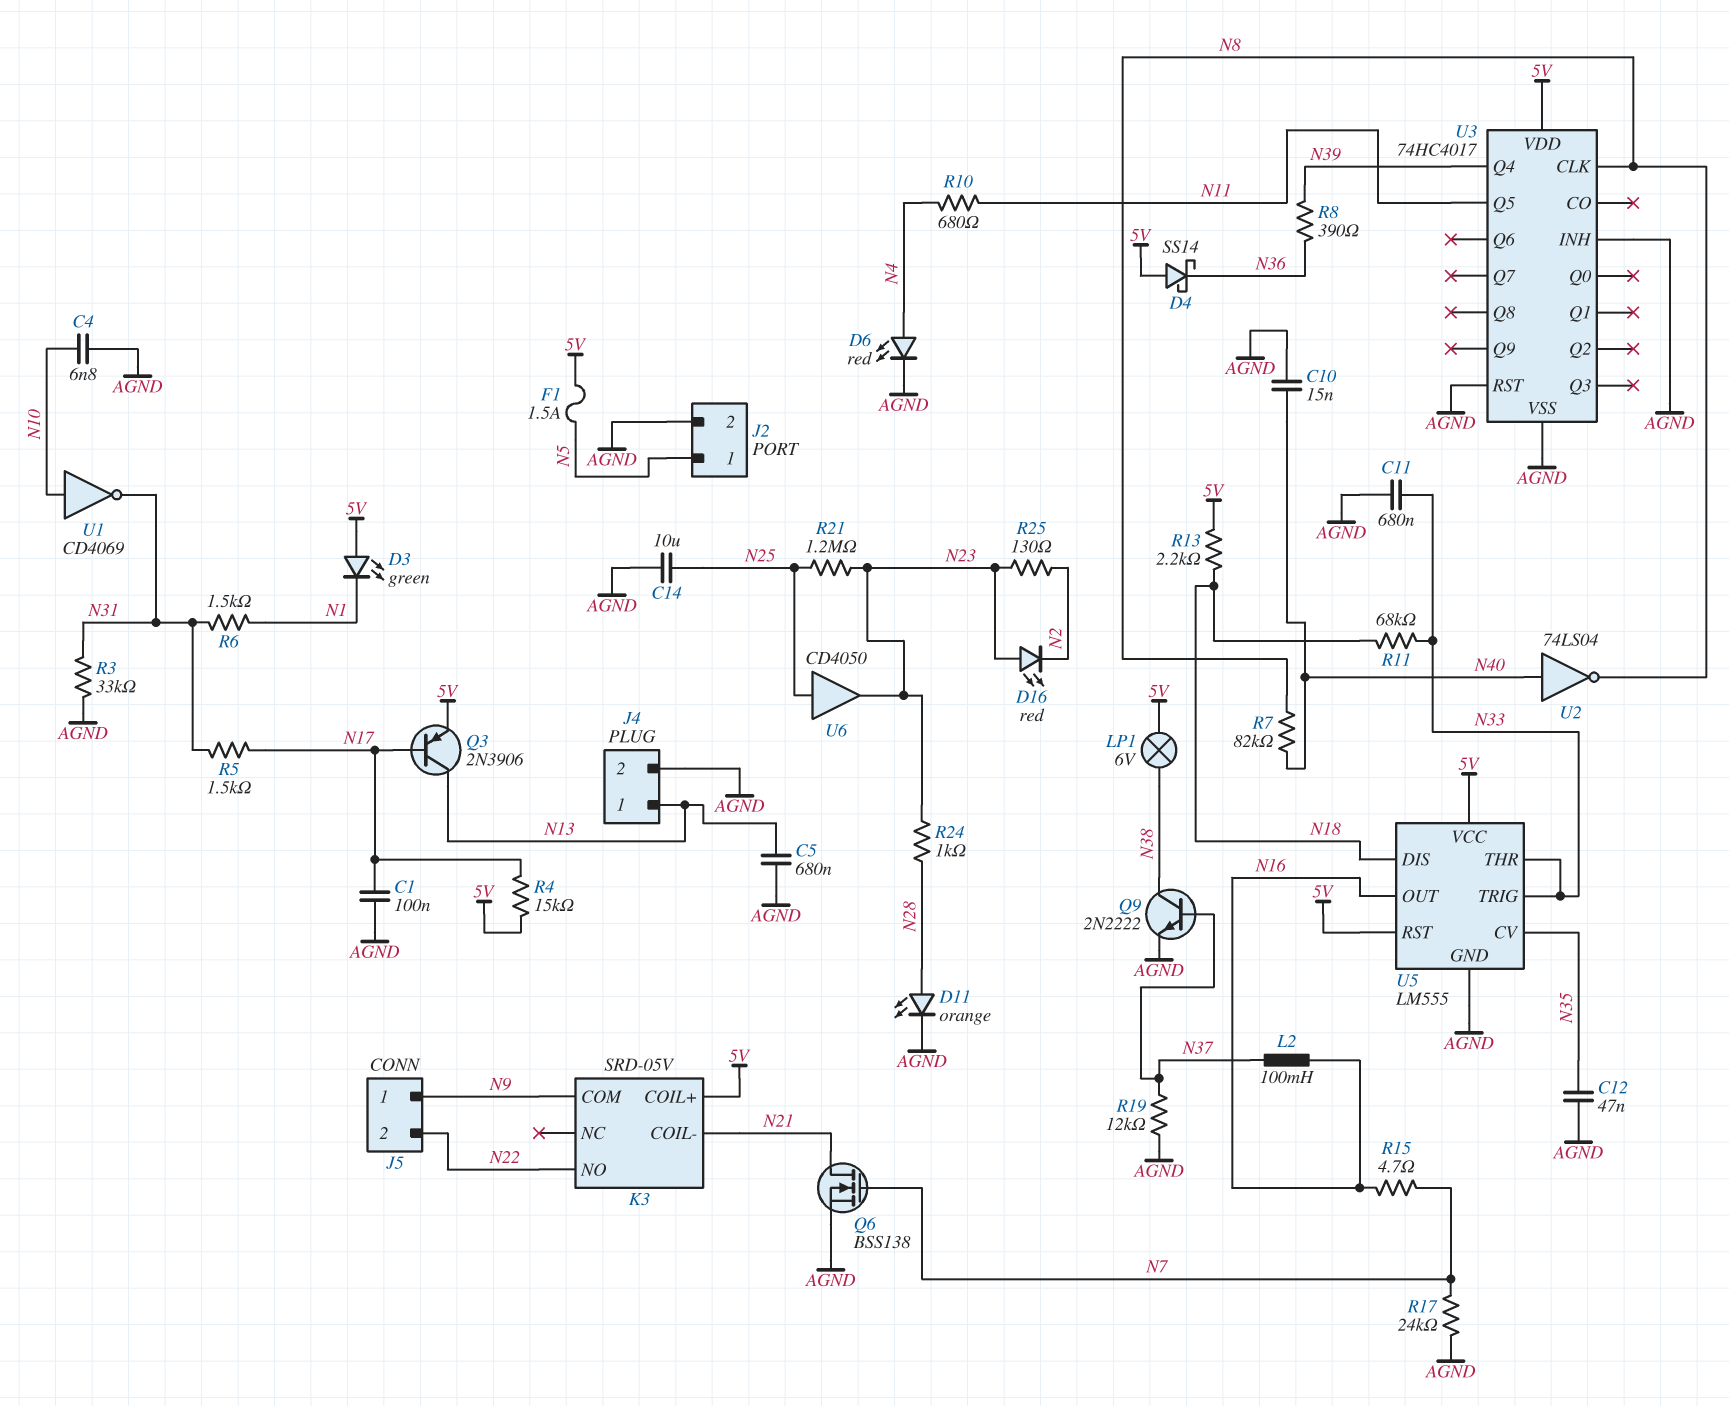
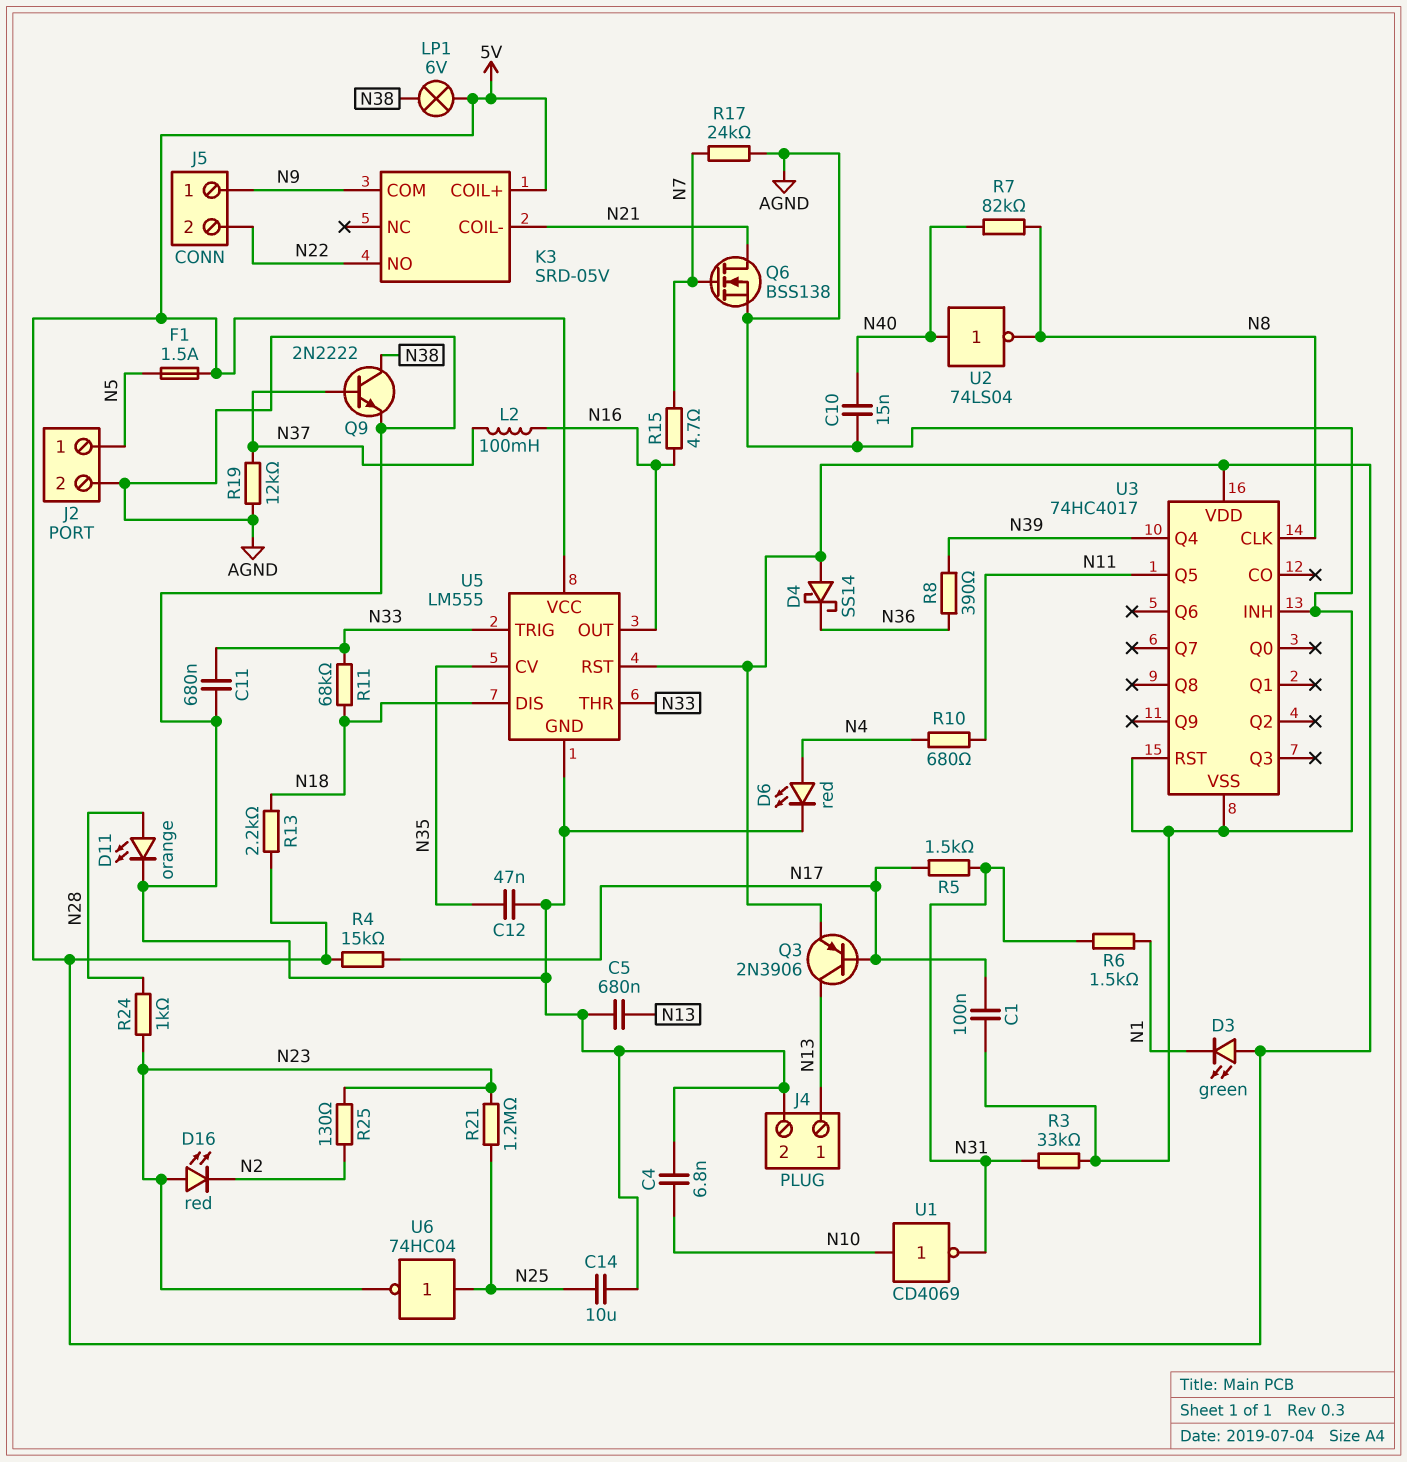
U6: buffer CD4050 (in N25, out N23) -> NOT 74HC04 (in N25, out N23)

